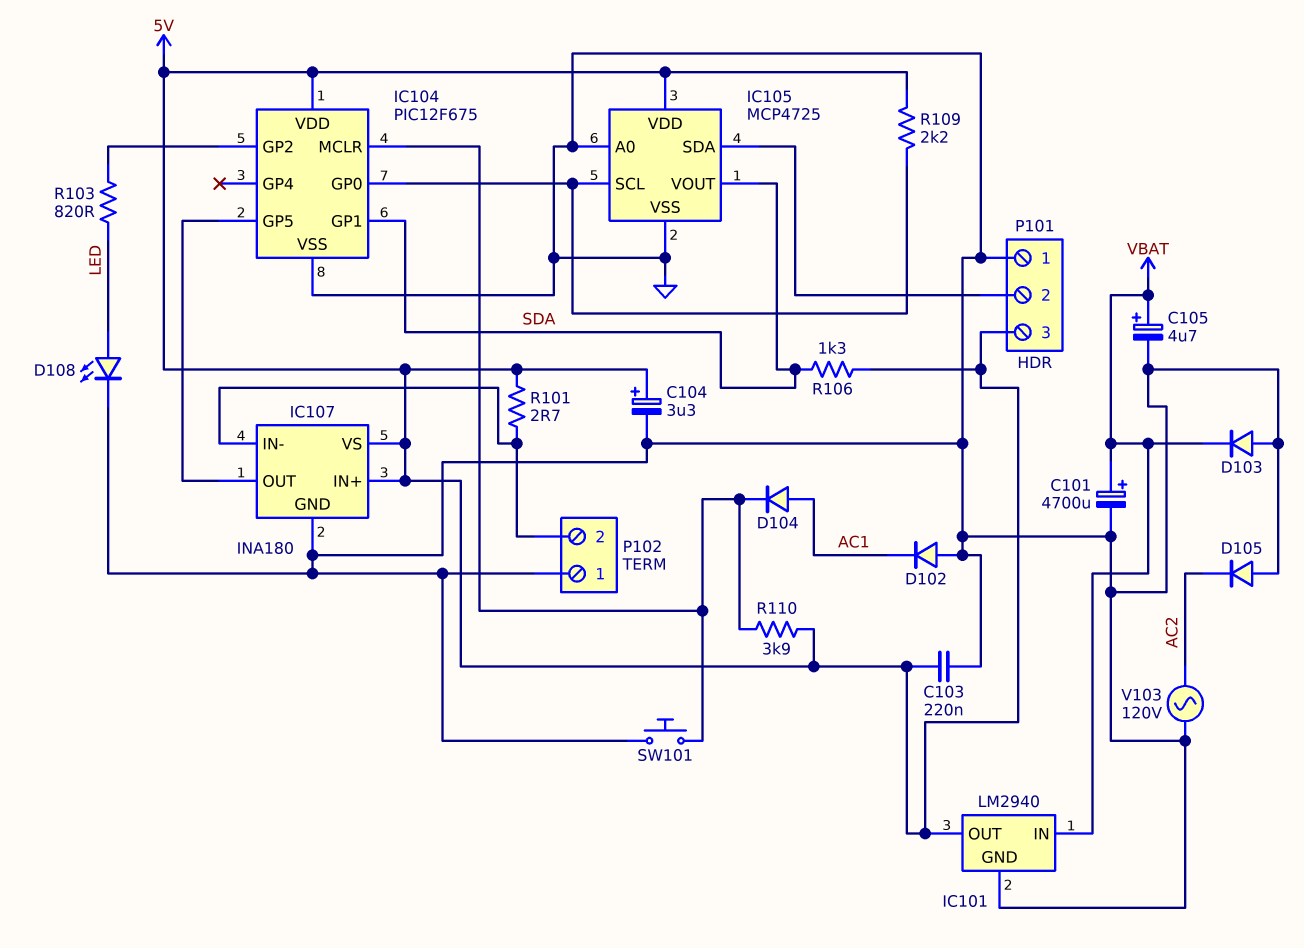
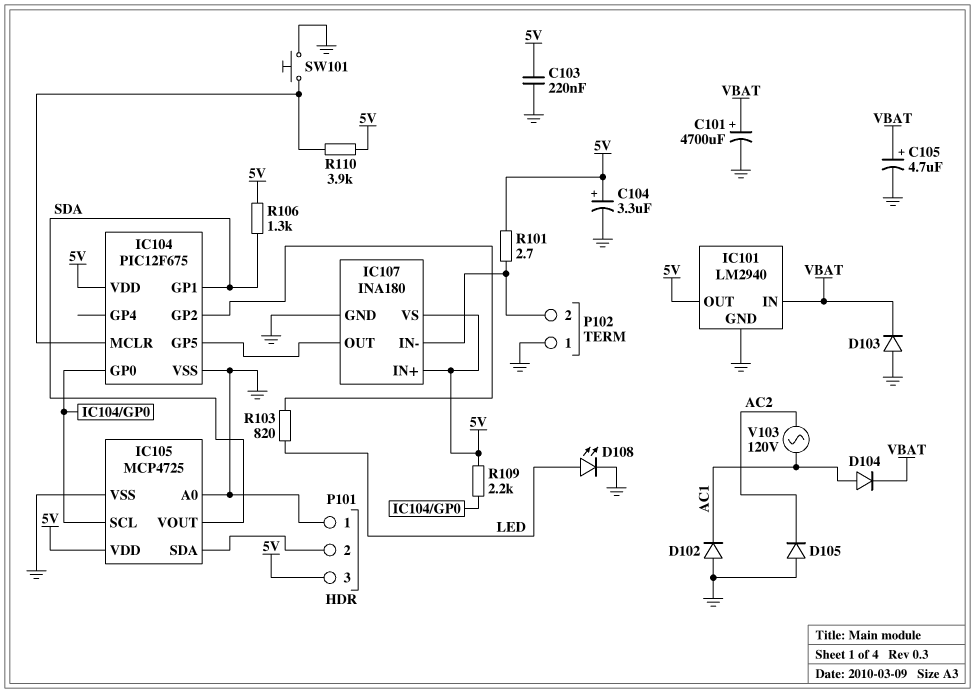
D104: diode (A AC1, K IC104/MCLR) -> diode (A AC1, K VBAT)
V103: AC 120V (AC2, GND) -> AC 120V (AC1, AC2)

